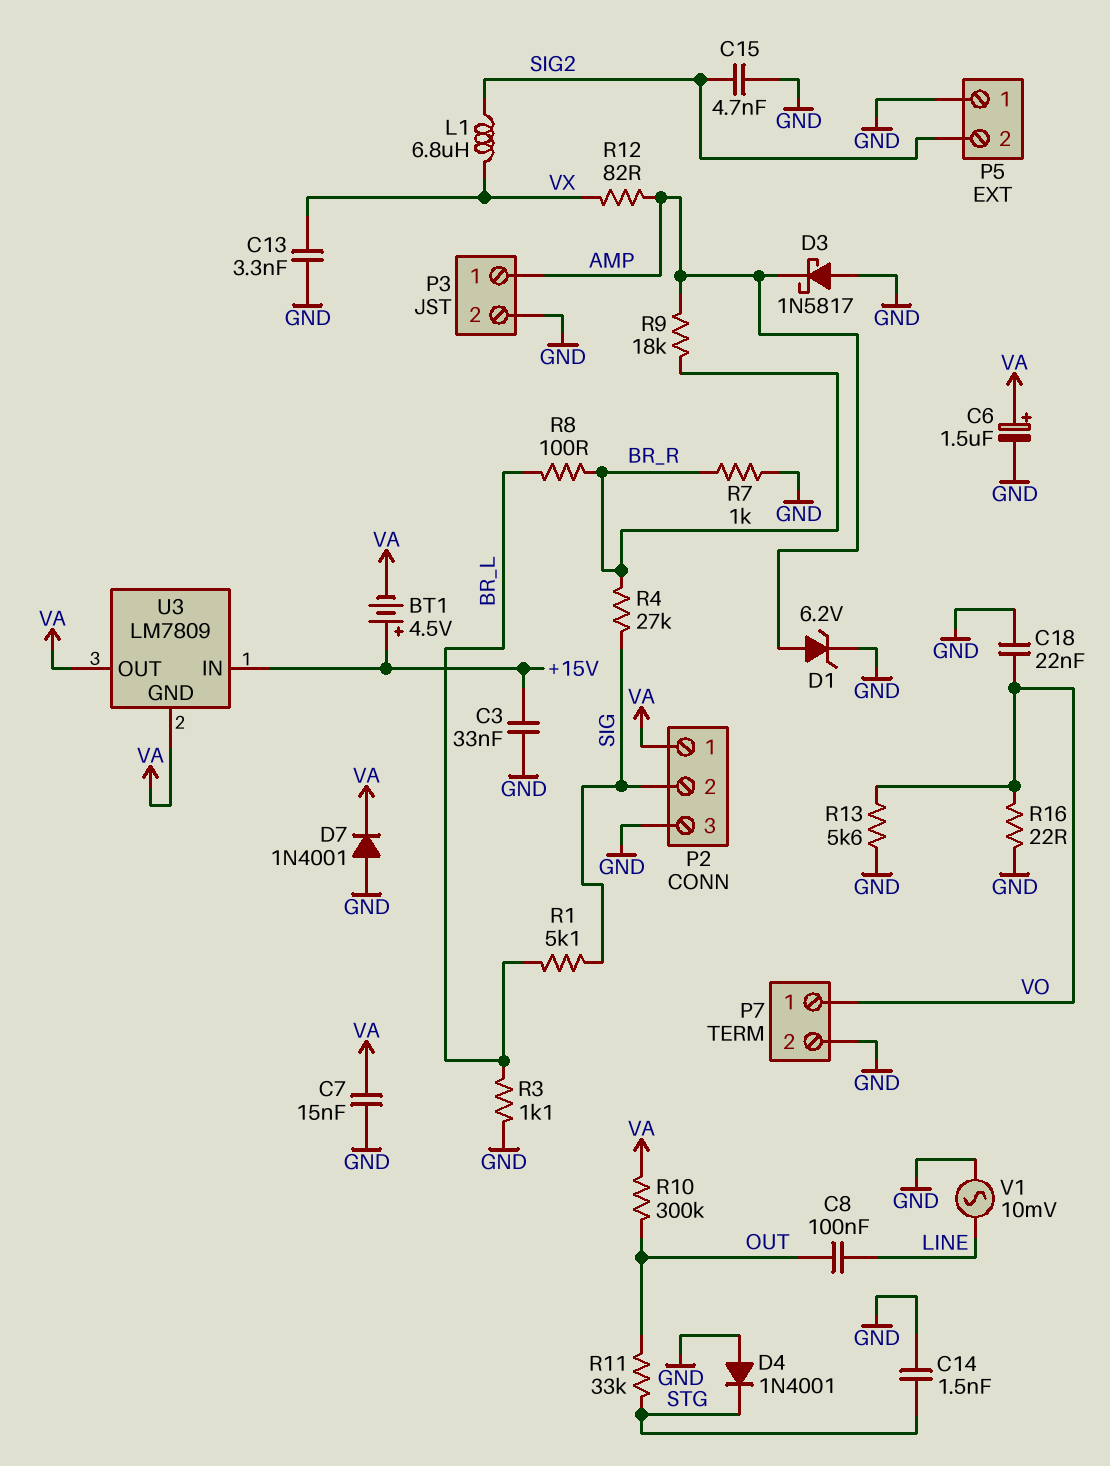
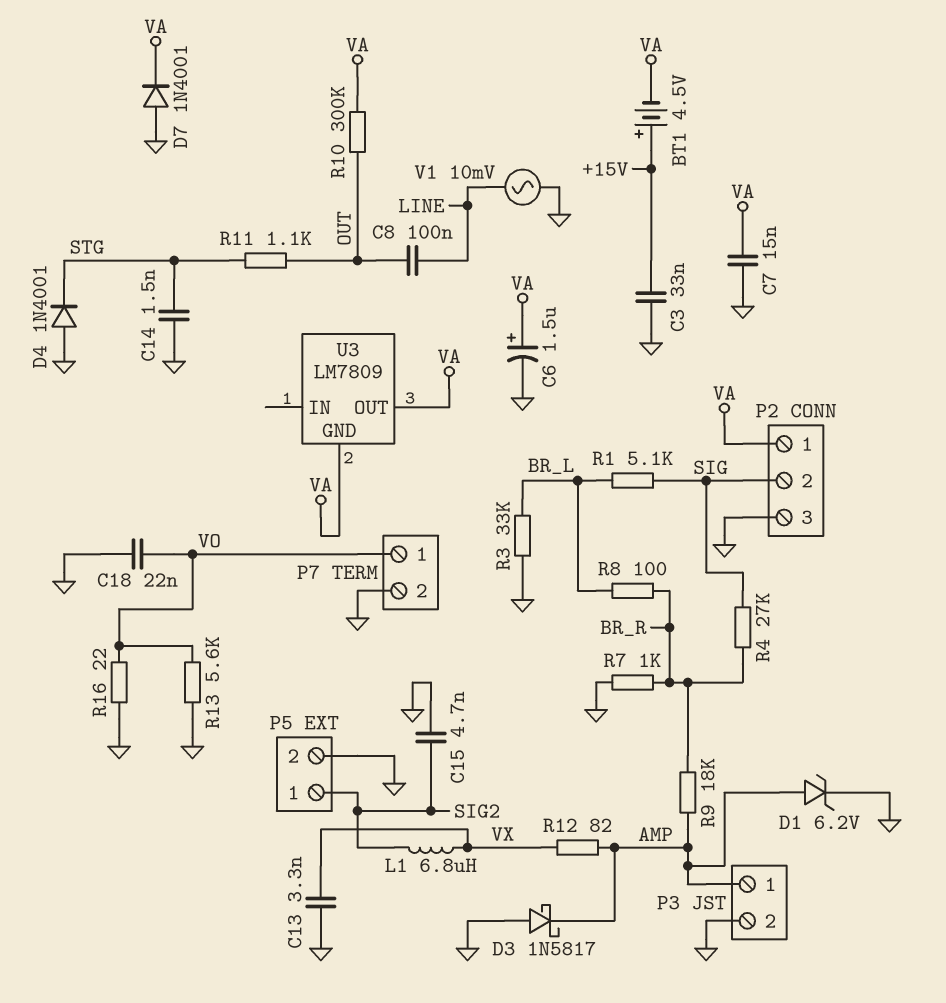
P5 pin 1: GND -> SIG2
P5 pin 2: SIG2 -> GND
R3: 1.1k (BR_L, GND) -> 33k (BR_L, GND)
R11: 33k (OUT, STG) -> 1.1k (OUT, STG)
U3 pin IN: +15V -> none

